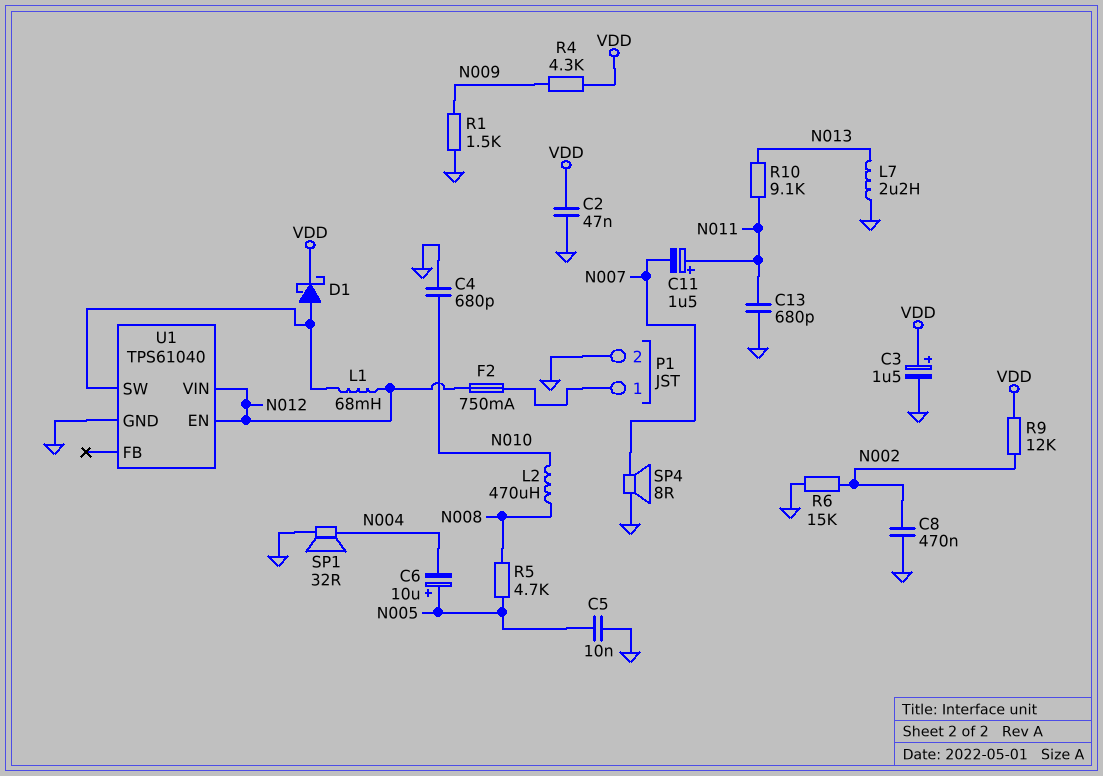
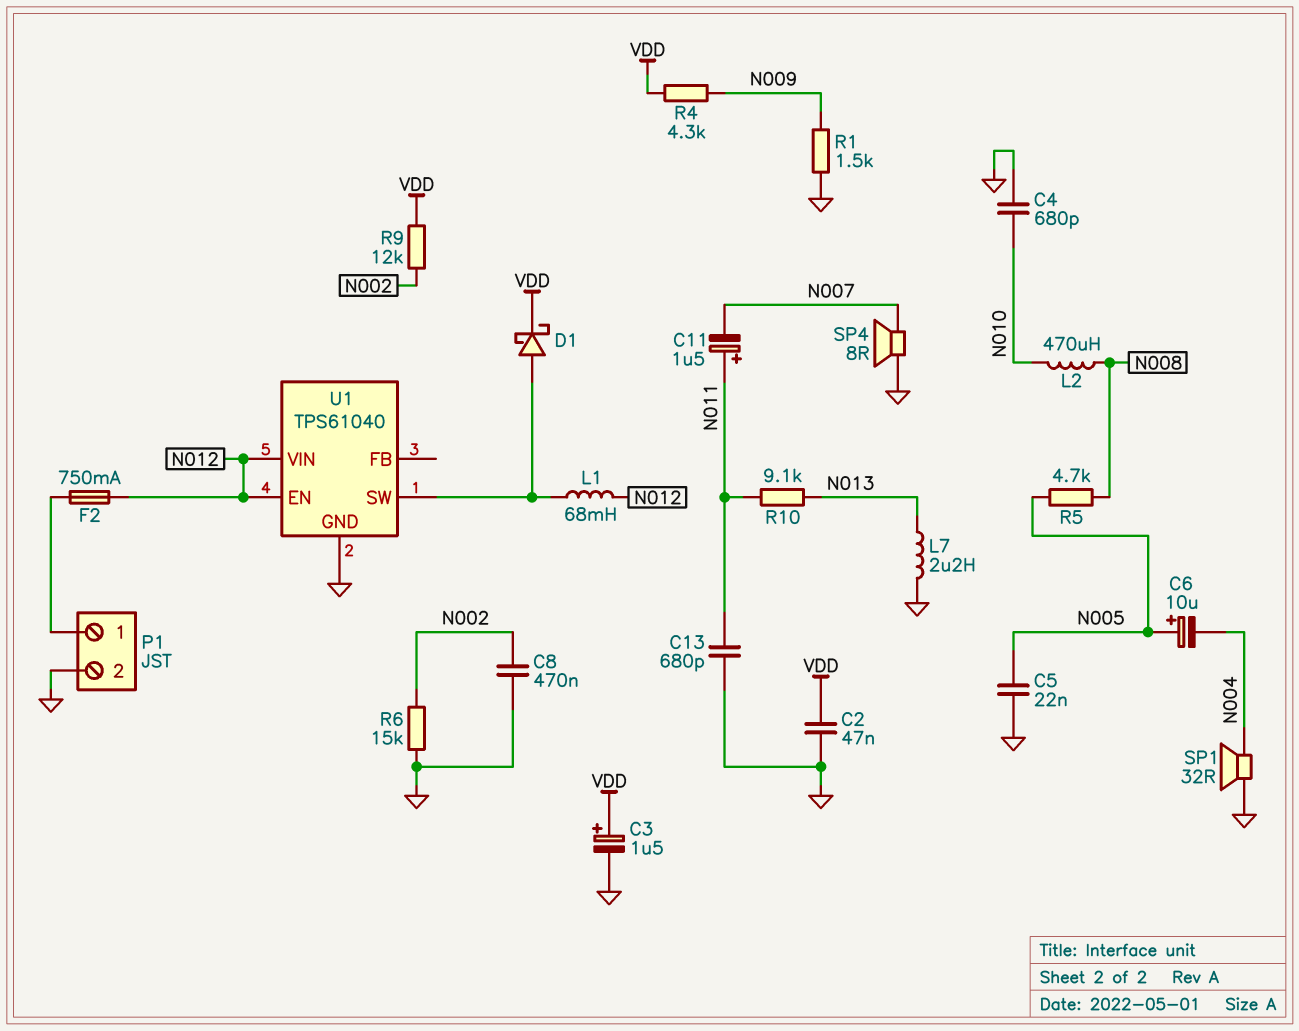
C5: 10nF (GND, N005) -> 22nF (GND, N005)

